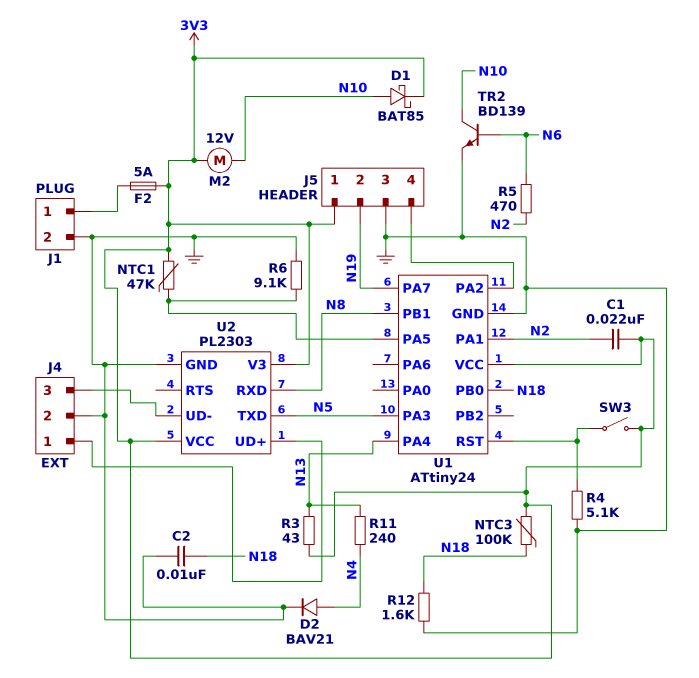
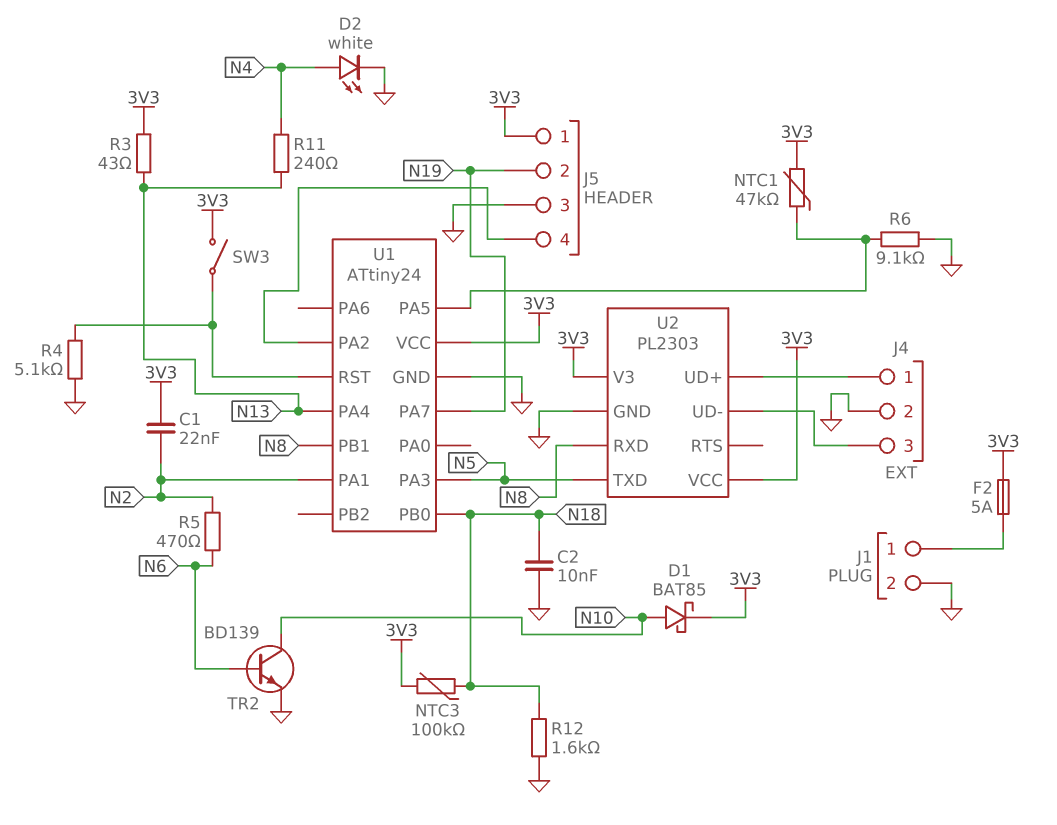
D2: diode BAV21 (A N4, K GND) -> LED white (A N4, K GND)
M2: motor 12V (3V3, N10) -> none

